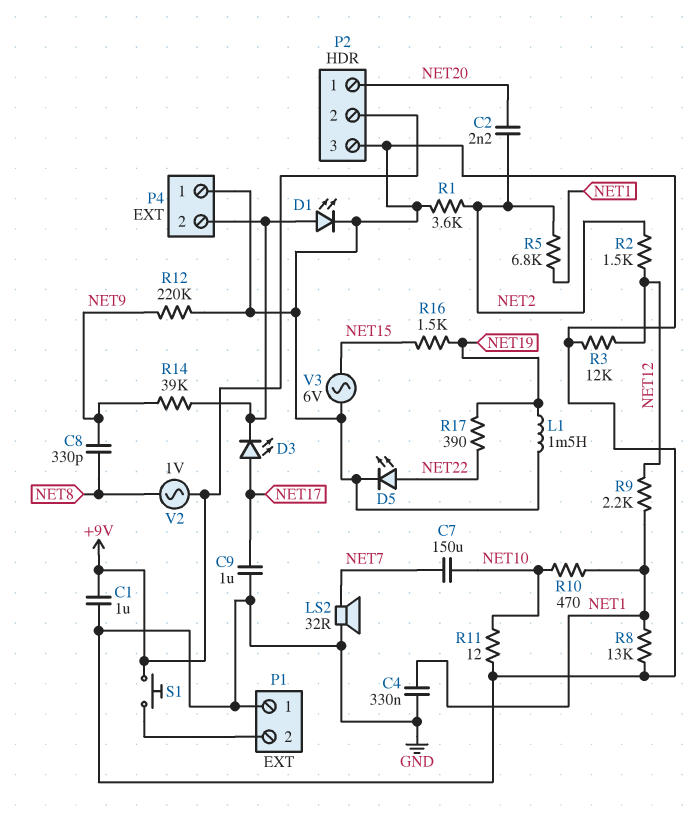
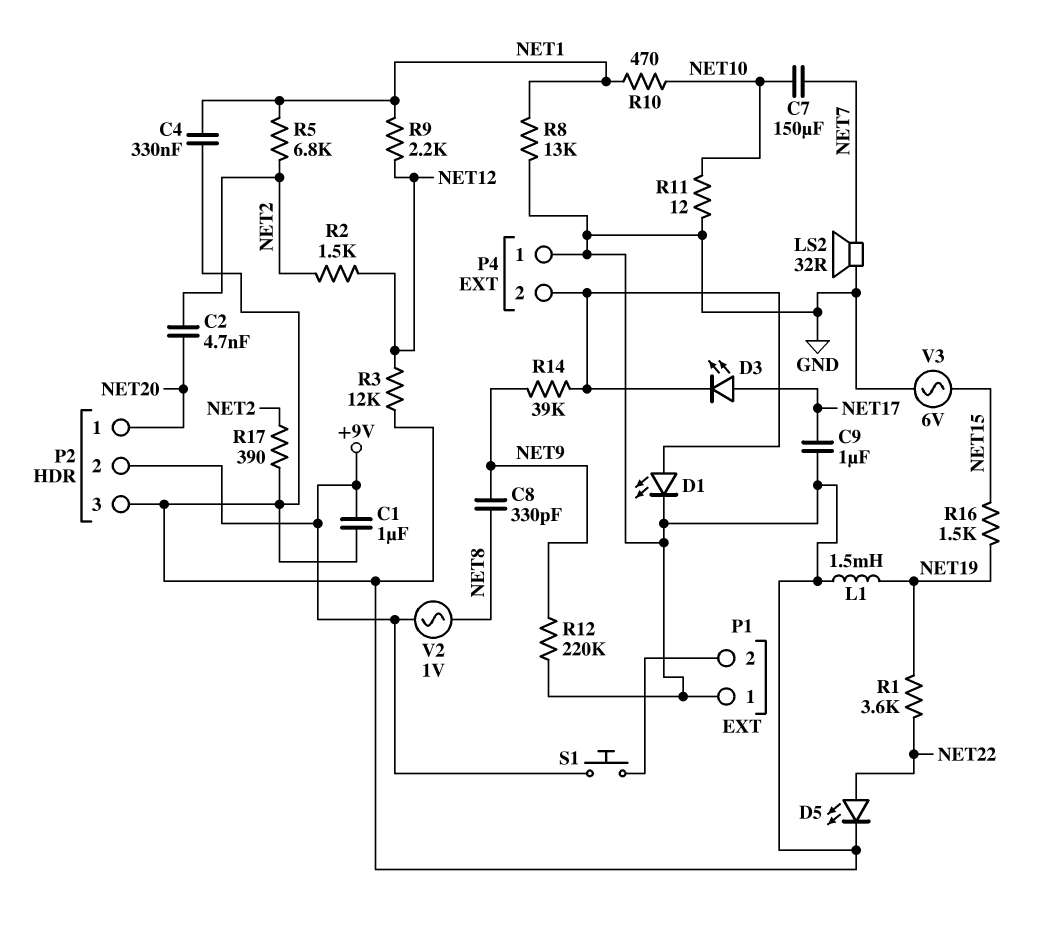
C2: 2.2nF (NET2, NET20) -> 4.7nF (NET2, NET20)
R1: 3.6k (GND, NET2) -> 3.6k (NET19, NET22)
R17: 390 (NET19, NET22) -> 390 (GND, NET2)

